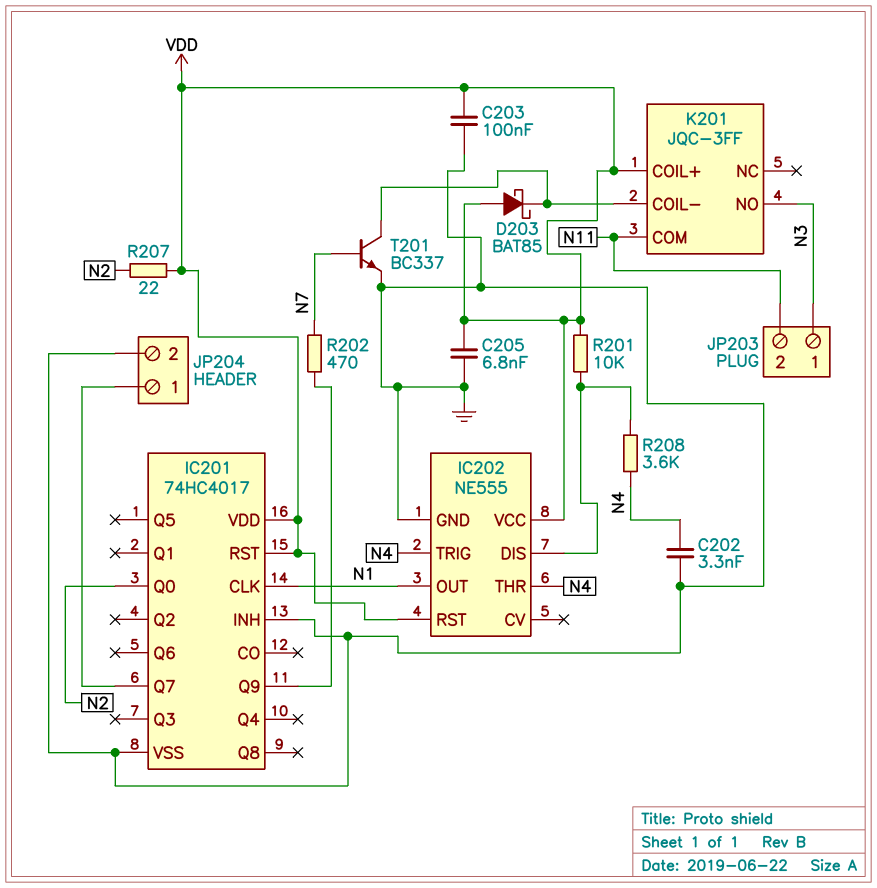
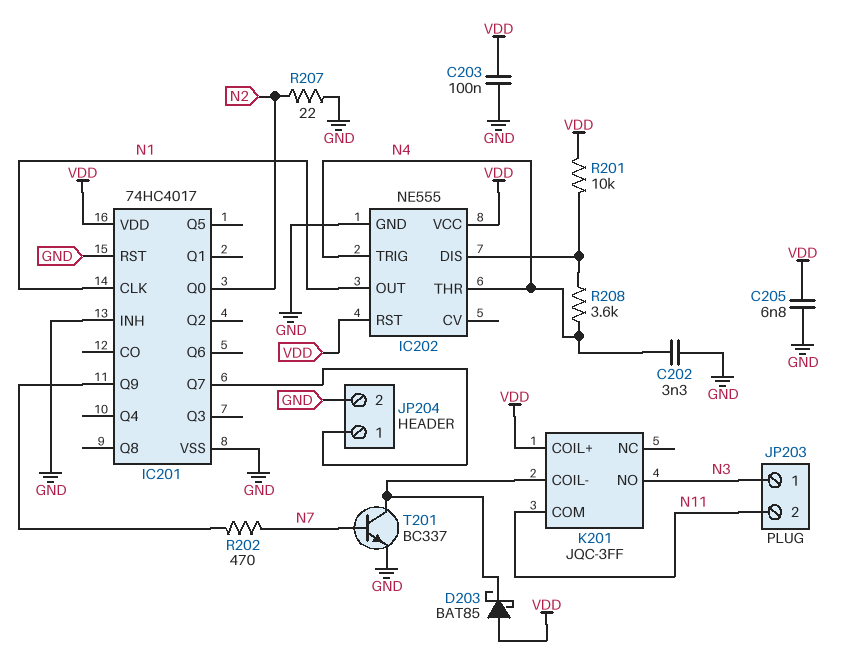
IC201 pin RST: VDD -> GND
R207: 22 (N2, VDD) -> 22 (GND, N2)

